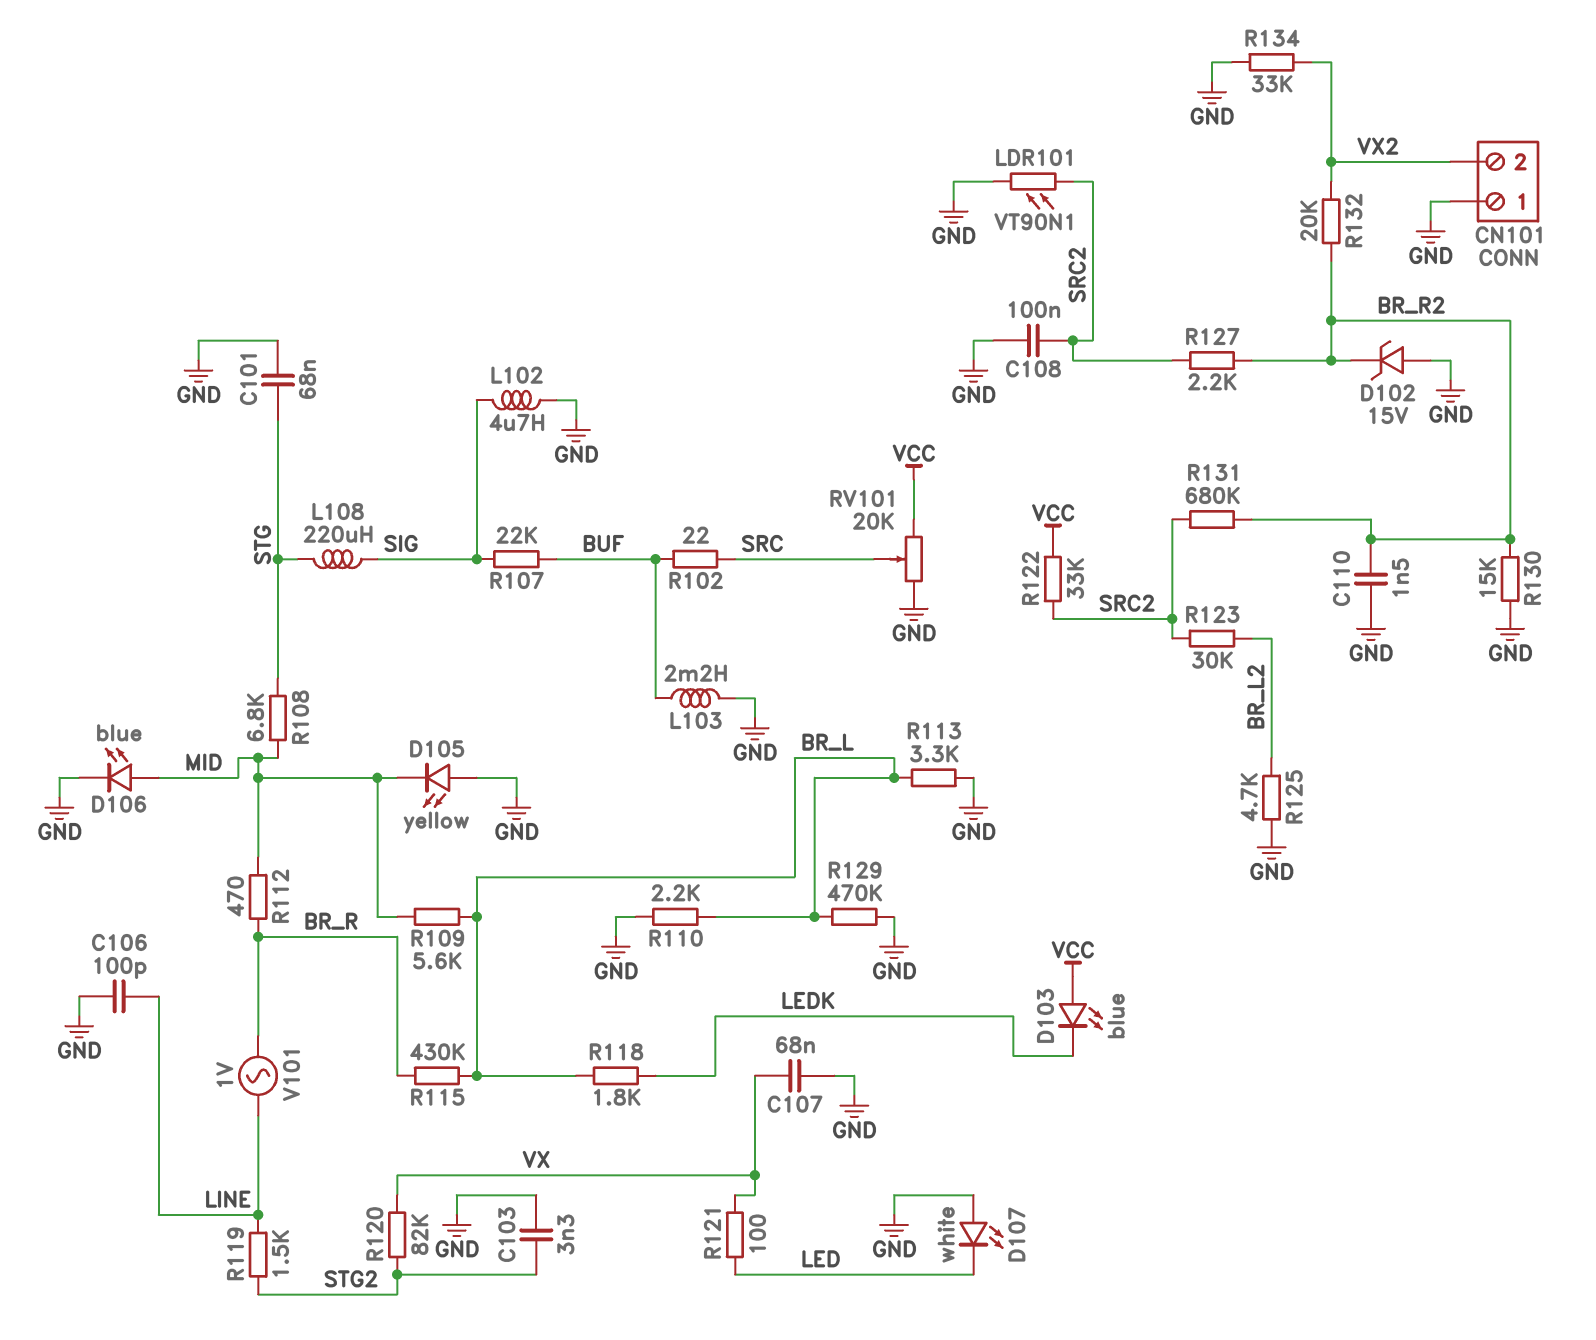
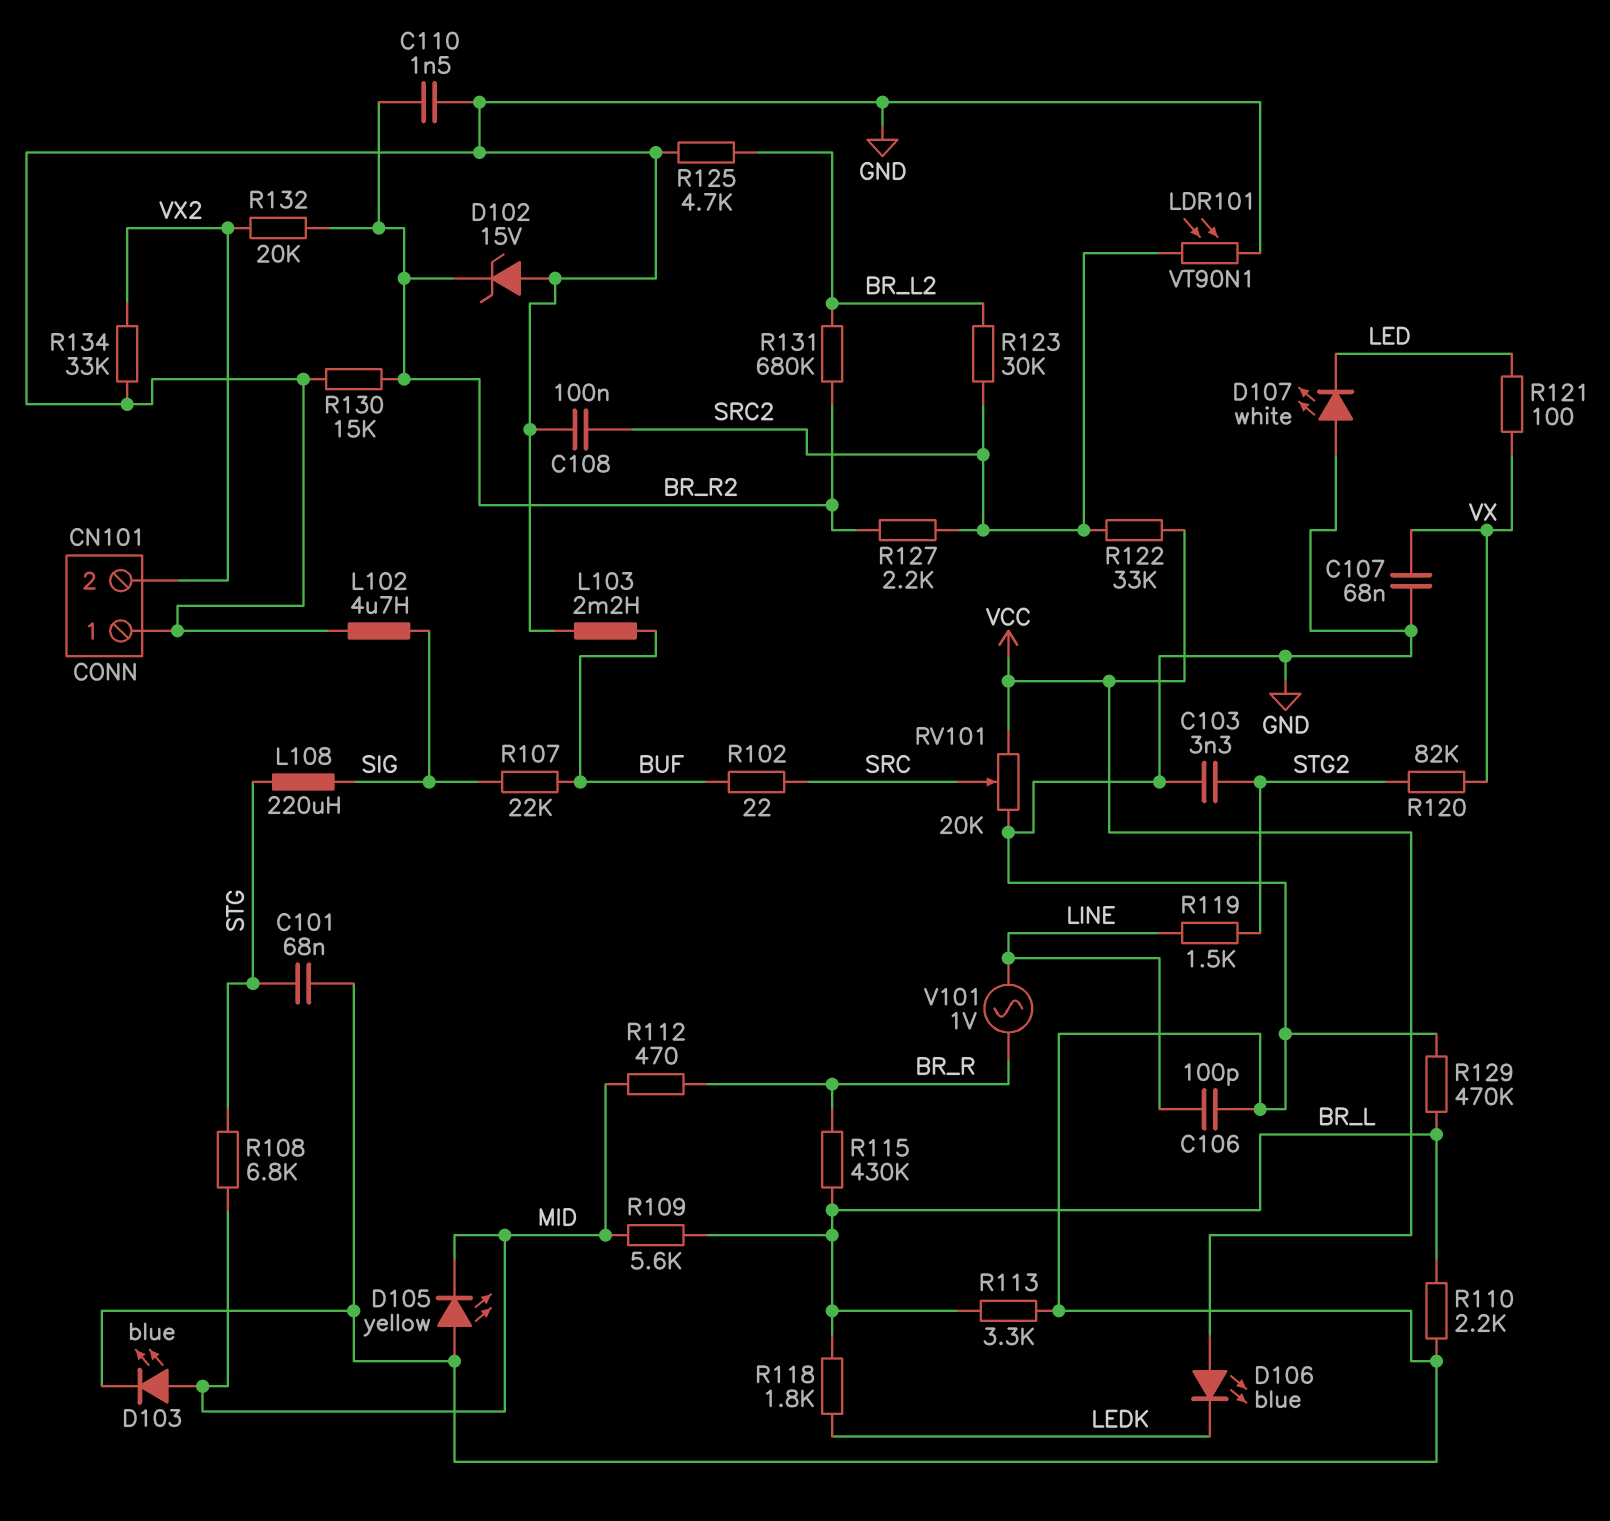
D103: LED blue (A VCC, K LEDK) -> LED blue (A MID, K GND)
D106: LED blue (A MID, K GND) -> LED blue (A VCC, K LEDK)
R131: 680k (BR_R2, SRC2) -> 680k (BR_L2, BR_R2)

